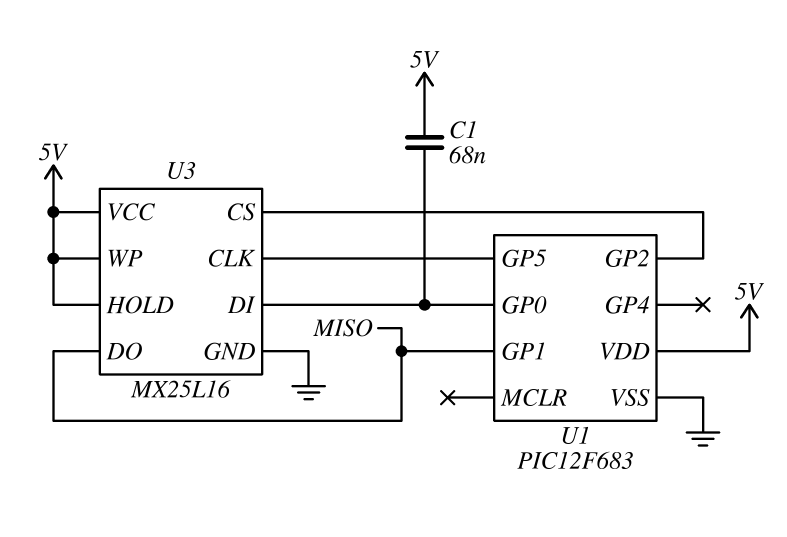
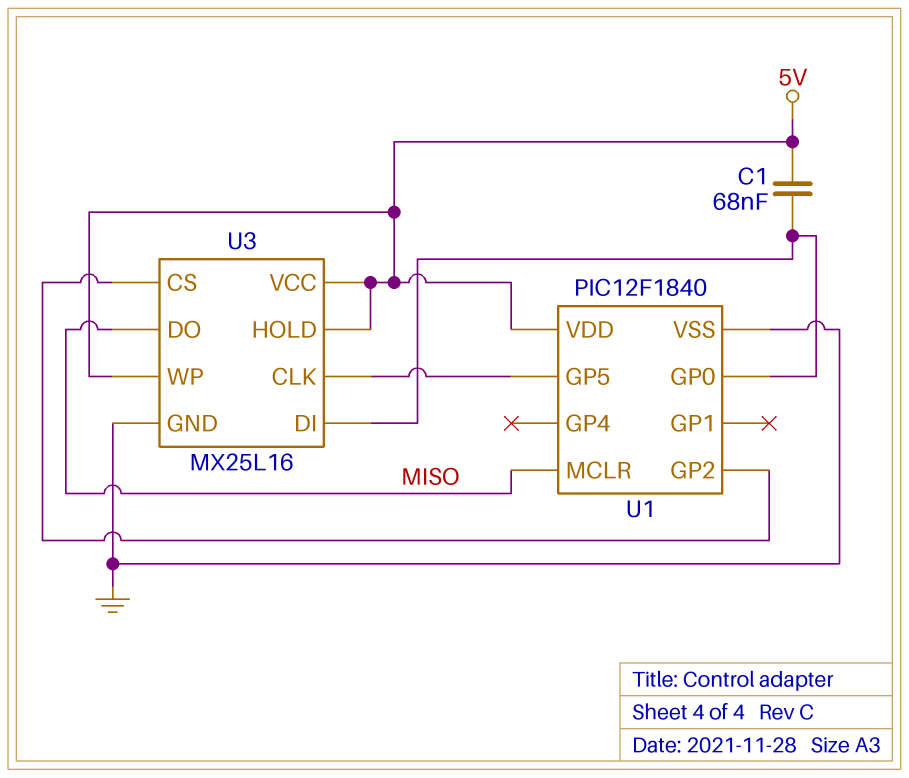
U1: PIC12F683 -> PIC12F1840
U1 pin GP1: MISO -> none
U1 pin MCLR: none -> MISO

